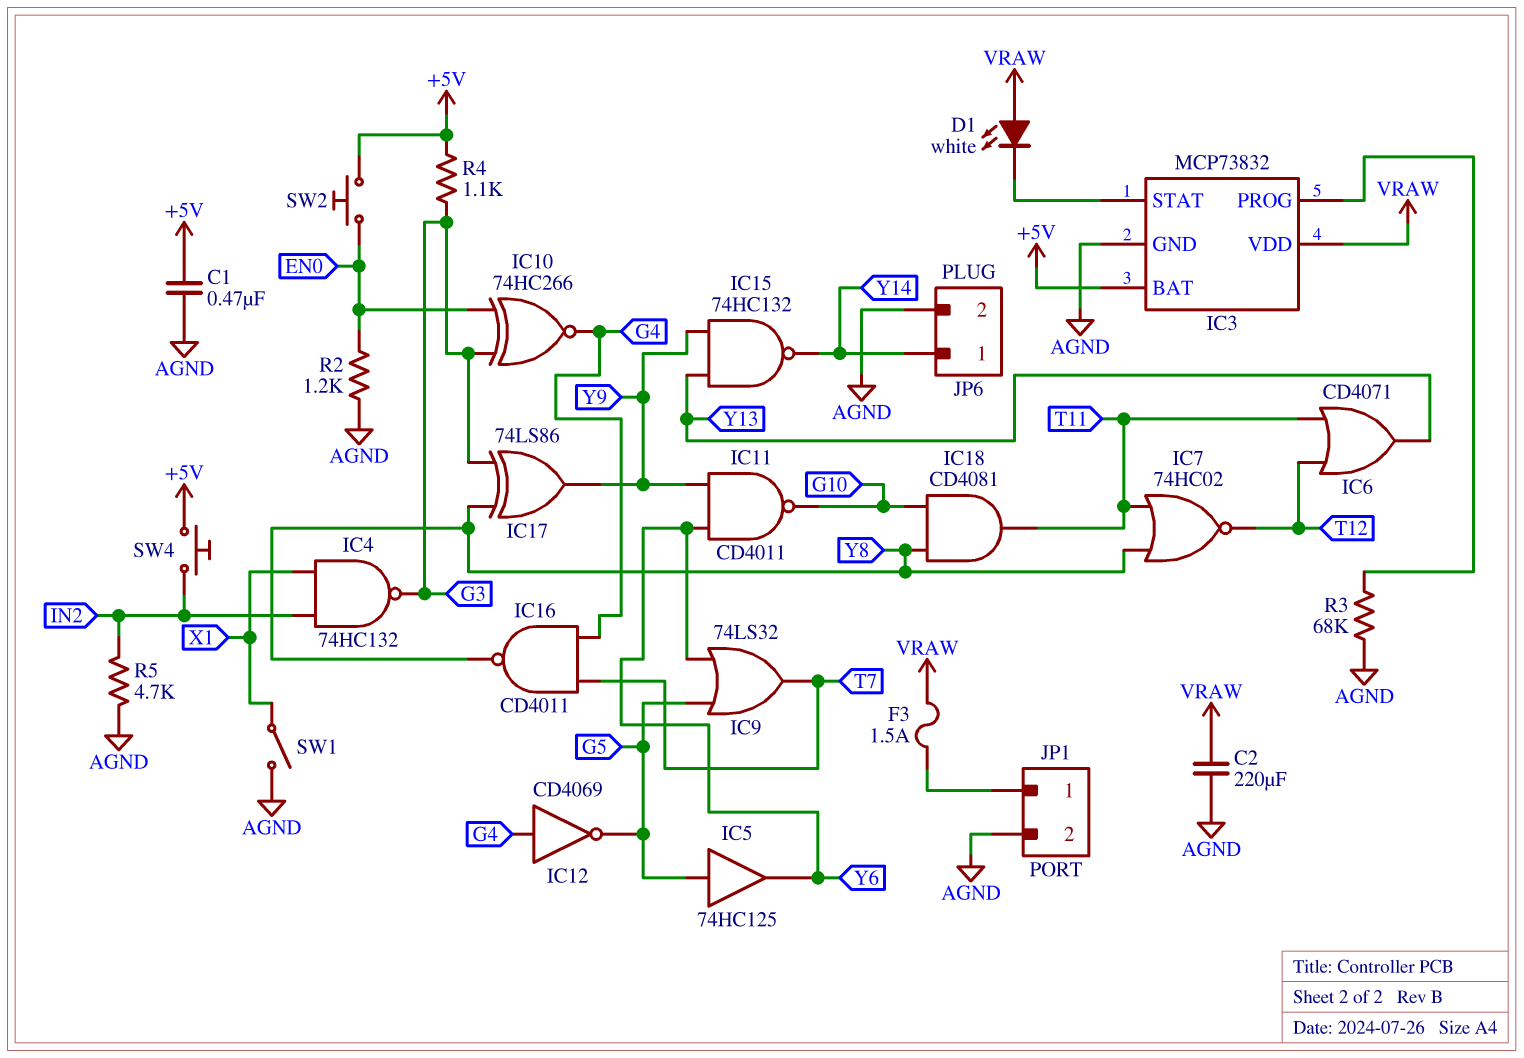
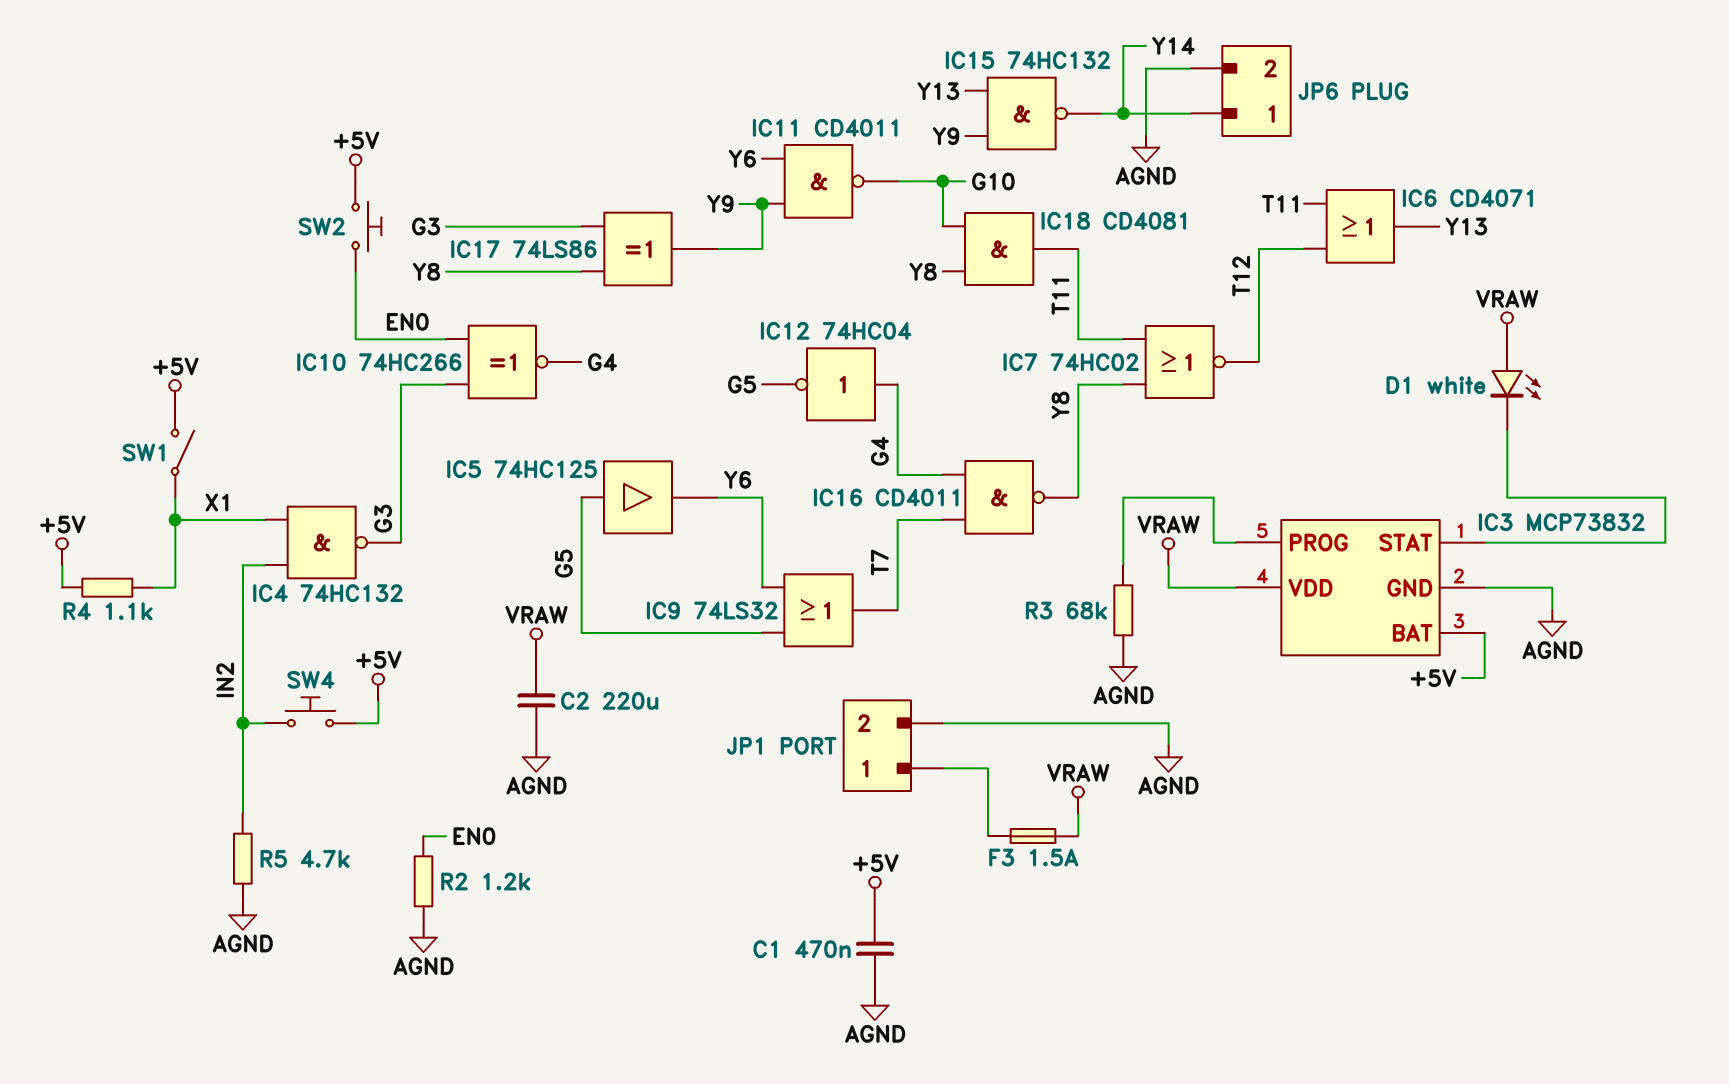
IC12: NOT CD4069 (in G4, out G5) -> NOT 74HC04 (in G4, out G5)
R4: 1.1k (+5V, G3) -> 1.1k (+5V, X1)
SW1: switch (AGND, X1) -> switch (+5V, X1)

